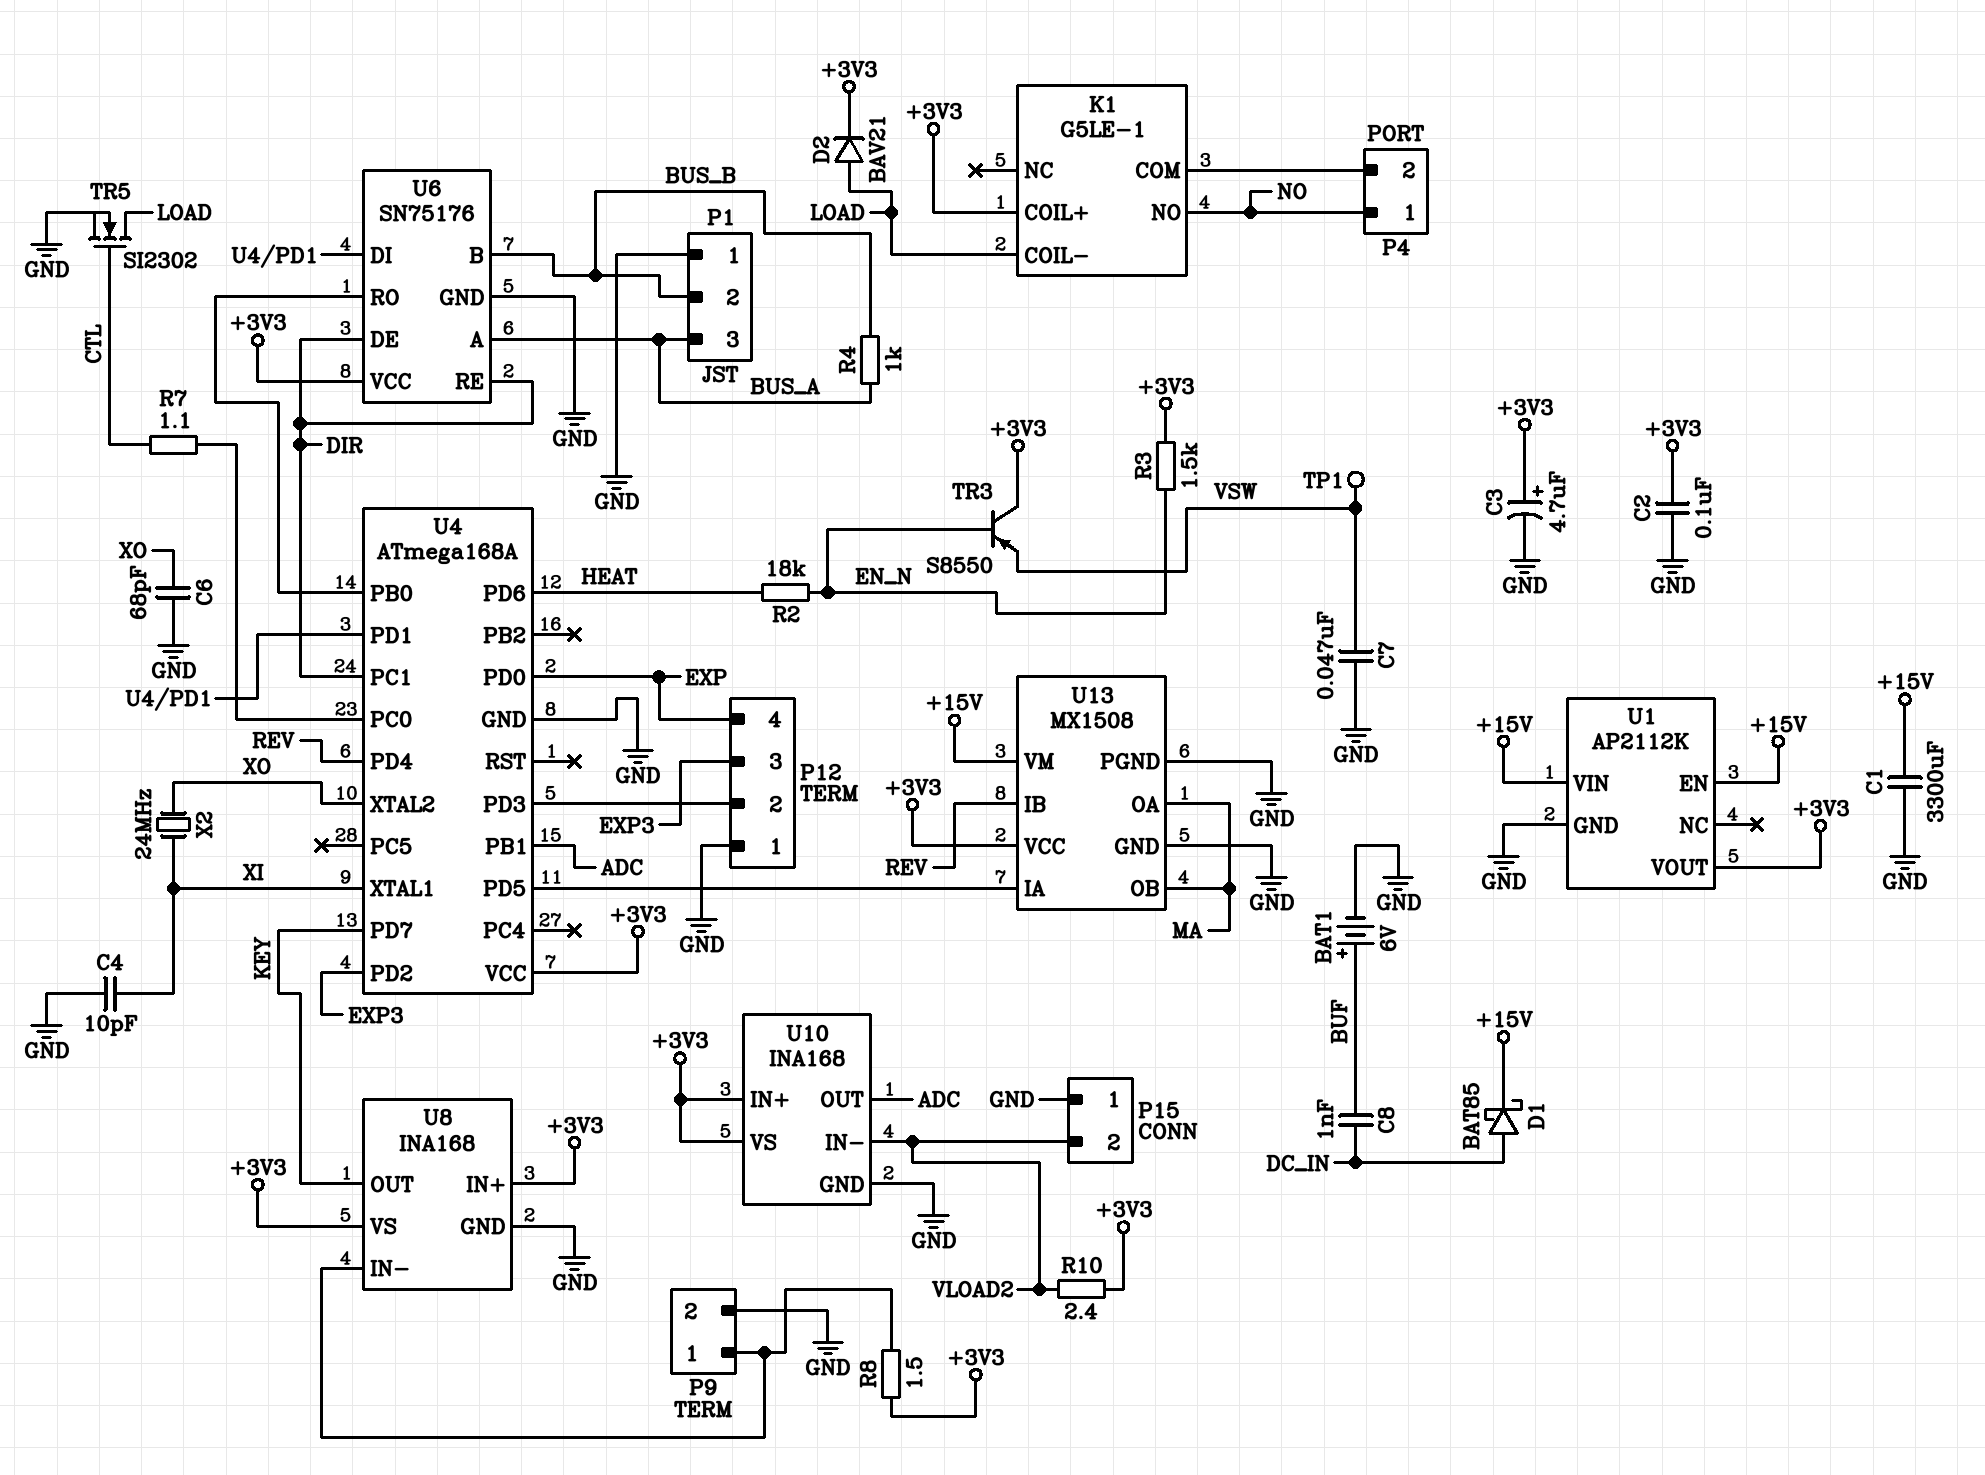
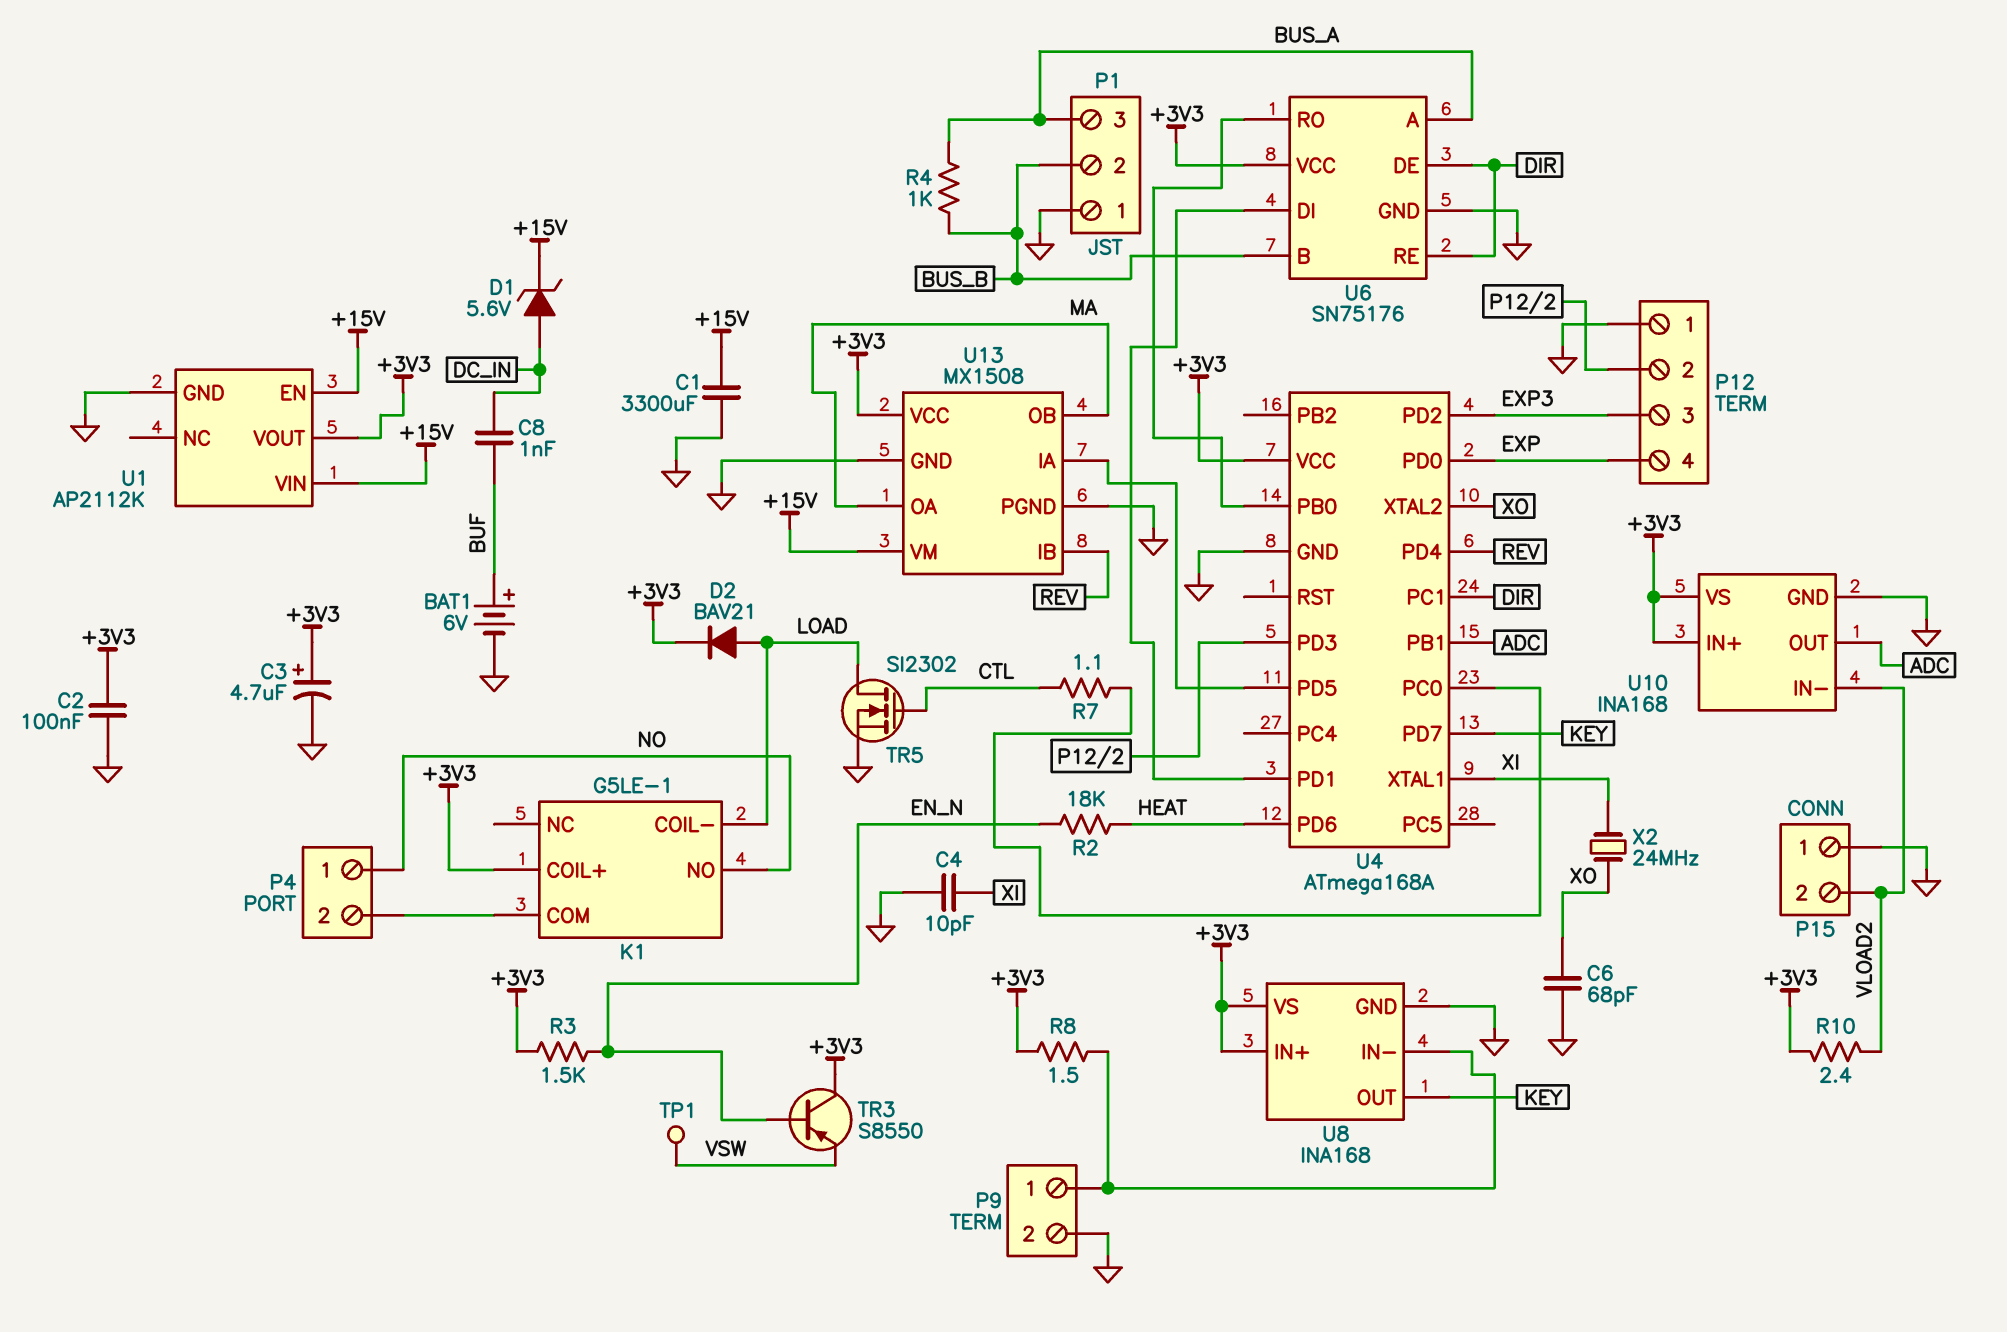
C7: 47nF (GND, VSW) -> none
D1: schottky BAT85 (A DC_IN, K +15V) -> zener 5.6V (A DC_IN, K +15V)

